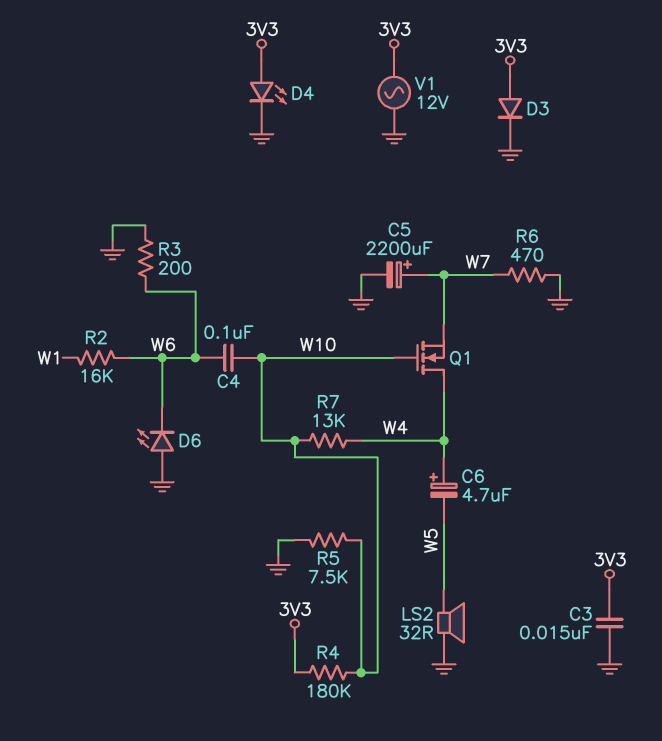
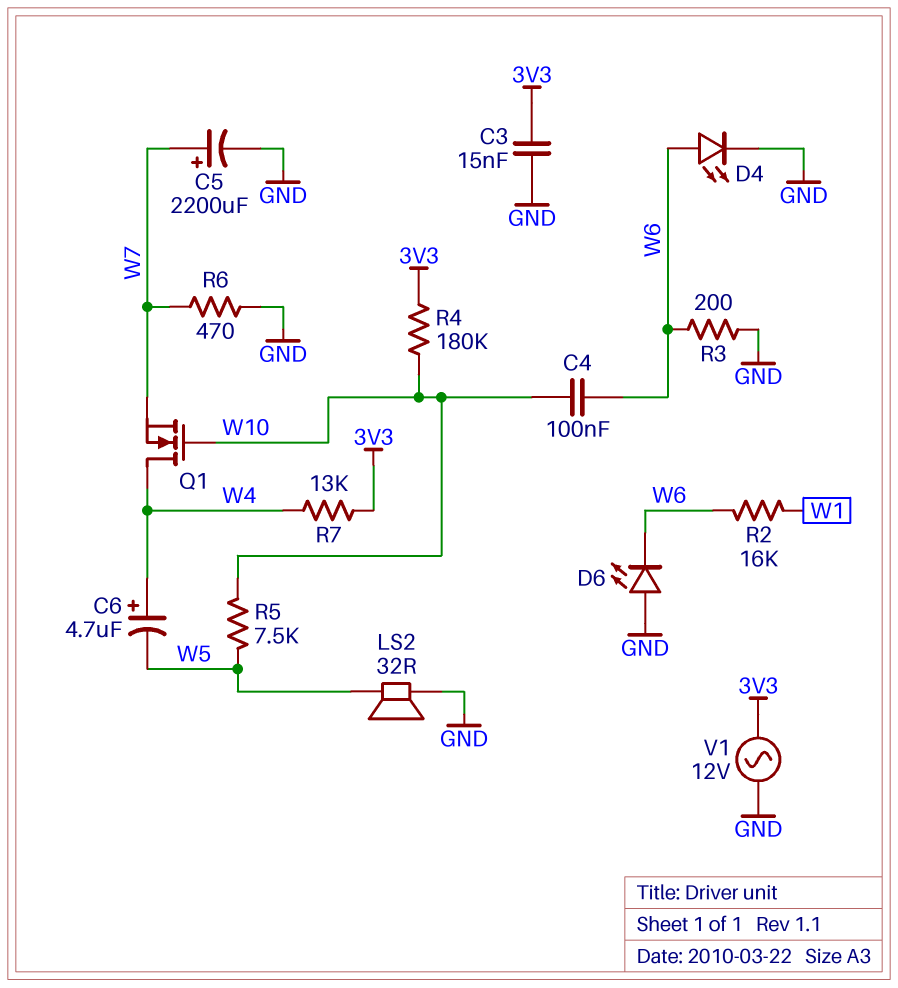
D3: diode (A 3V3, K GND) -> none
D4: LED (A 3V3, K GND) -> LED (A W6, K GND)
R5: 7.5k (GND, W10) -> 7.5k (W5, W10)
R7: 13k (W4, W10) -> 13k (3V3, W4)

